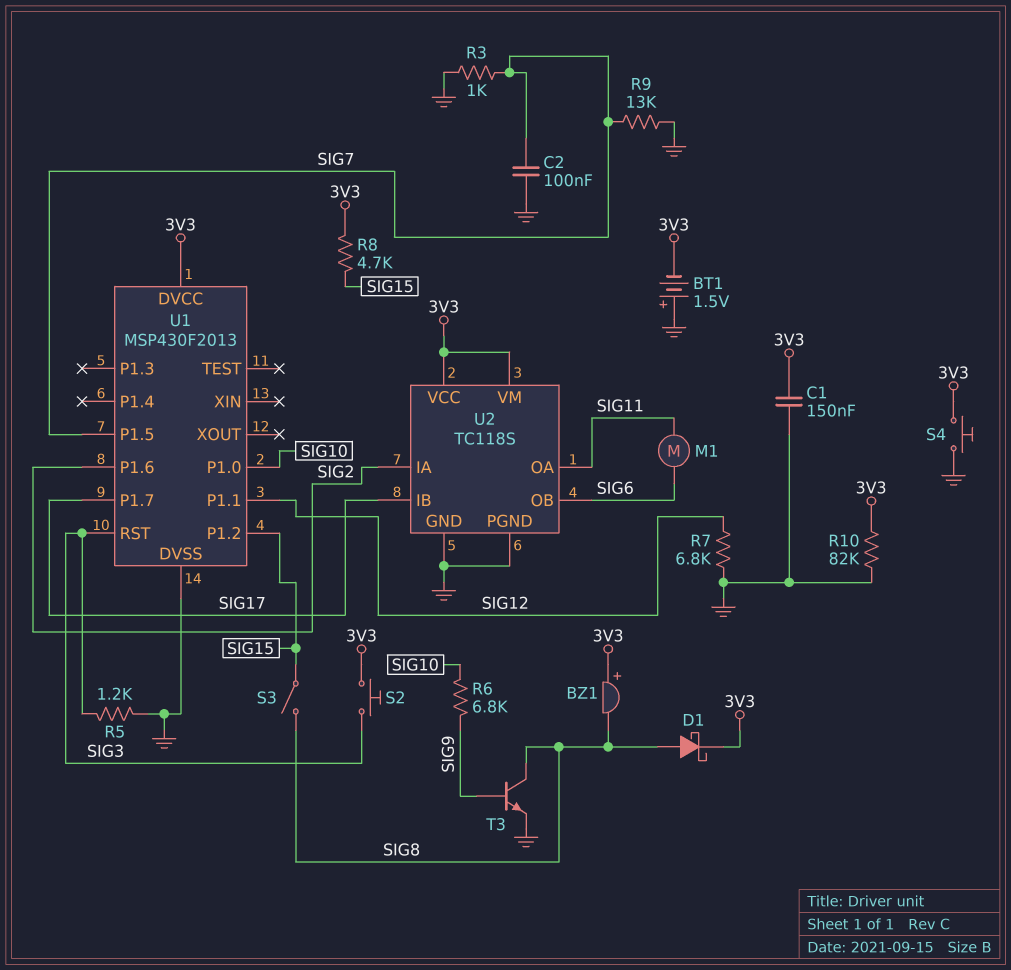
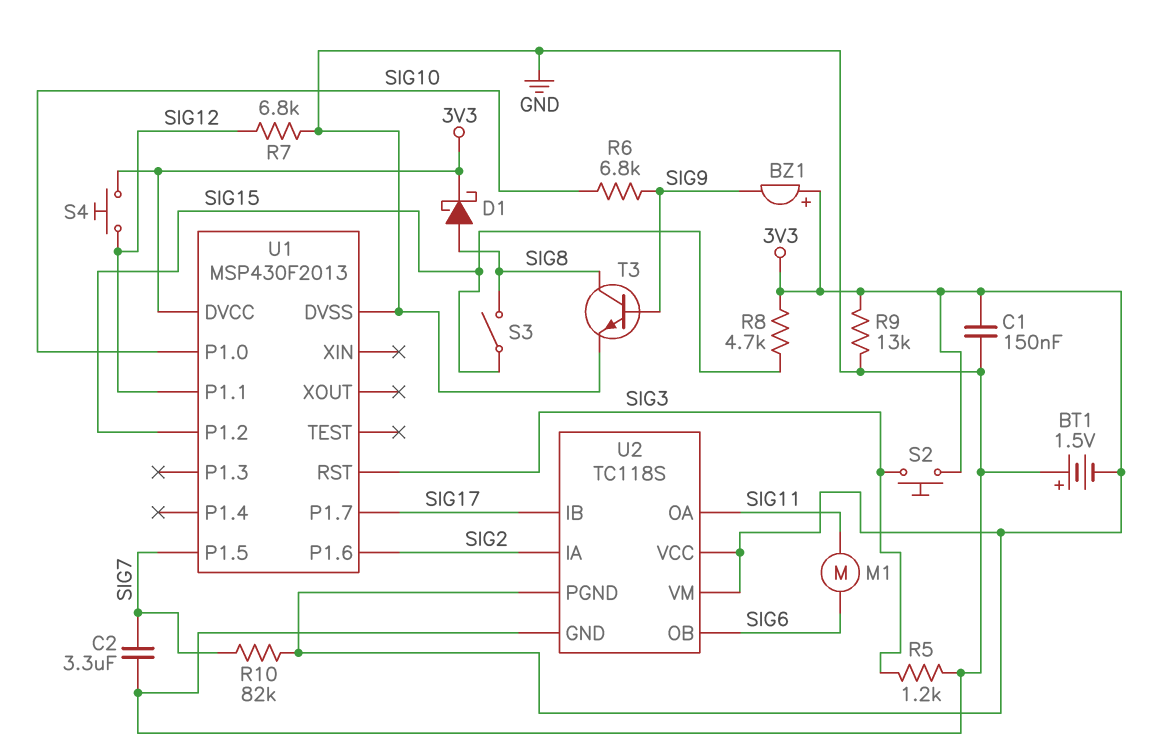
BZ1: buzzer (plus 3V3, minus SIG8) -> buzzer (plus 3V3, minus SIG9)
C2: 100nF (GND, SIG7) -> 3.3uF (GND, SIG7)
R3: 1k (GND, SIG7) -> none
R9: 13k (GND, SIG7) -> 13k (3V3, GND)
R10: 82k (3V3, GND) -> 82k (3V3, SIG7)
S4: button (3V3, GND) -> button (3V3, SIG12)
U2 pin PGND: GND -> 3V3

